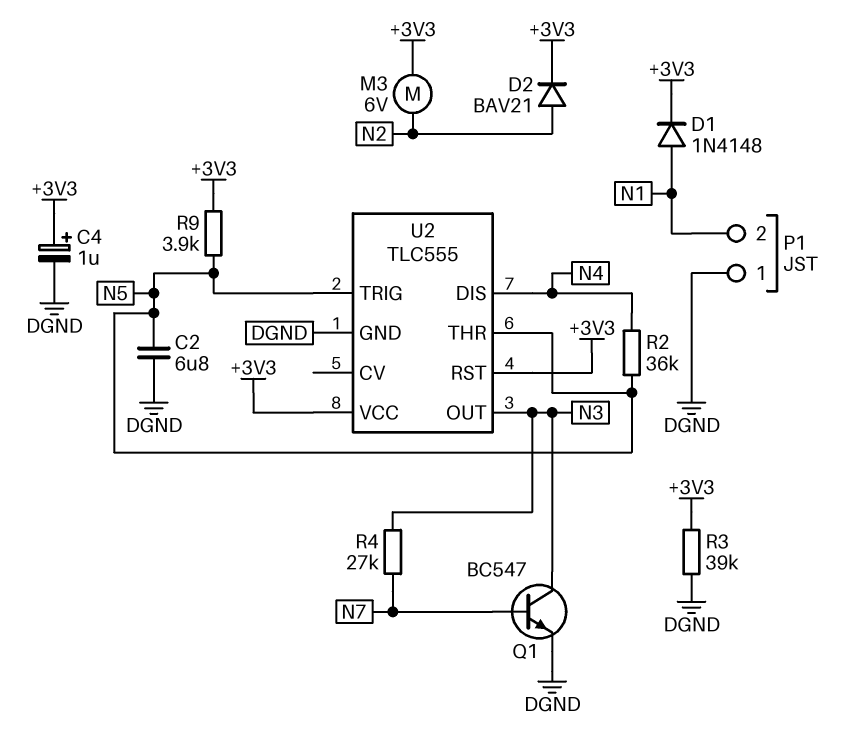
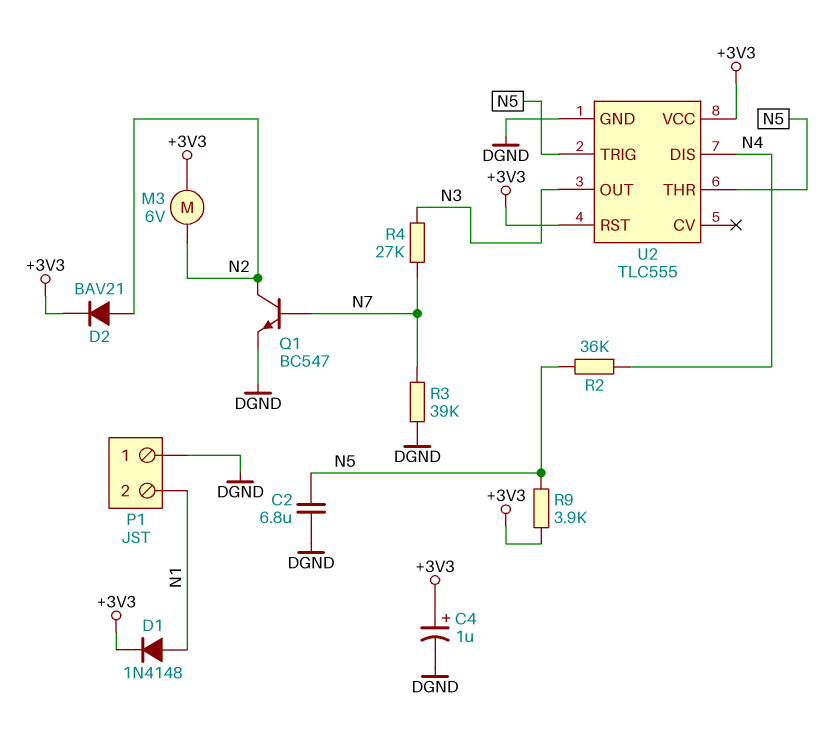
Q1: NPN BC547 (B N7, C N3, E DGND) -> NPN BC547 (B N7, C N2, E DGND)
R3: 39k (+3V3, DGND) -> 39k (DGND, N7)

